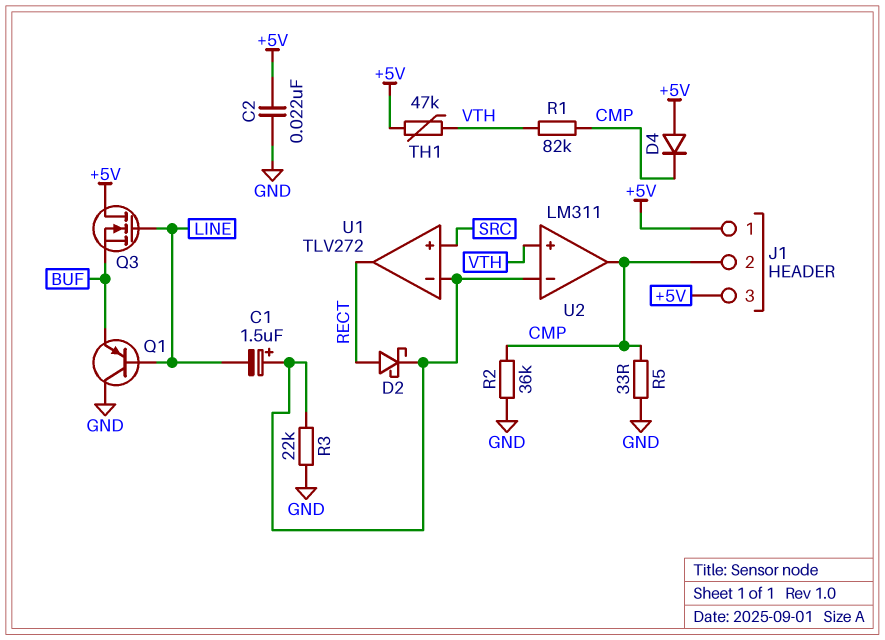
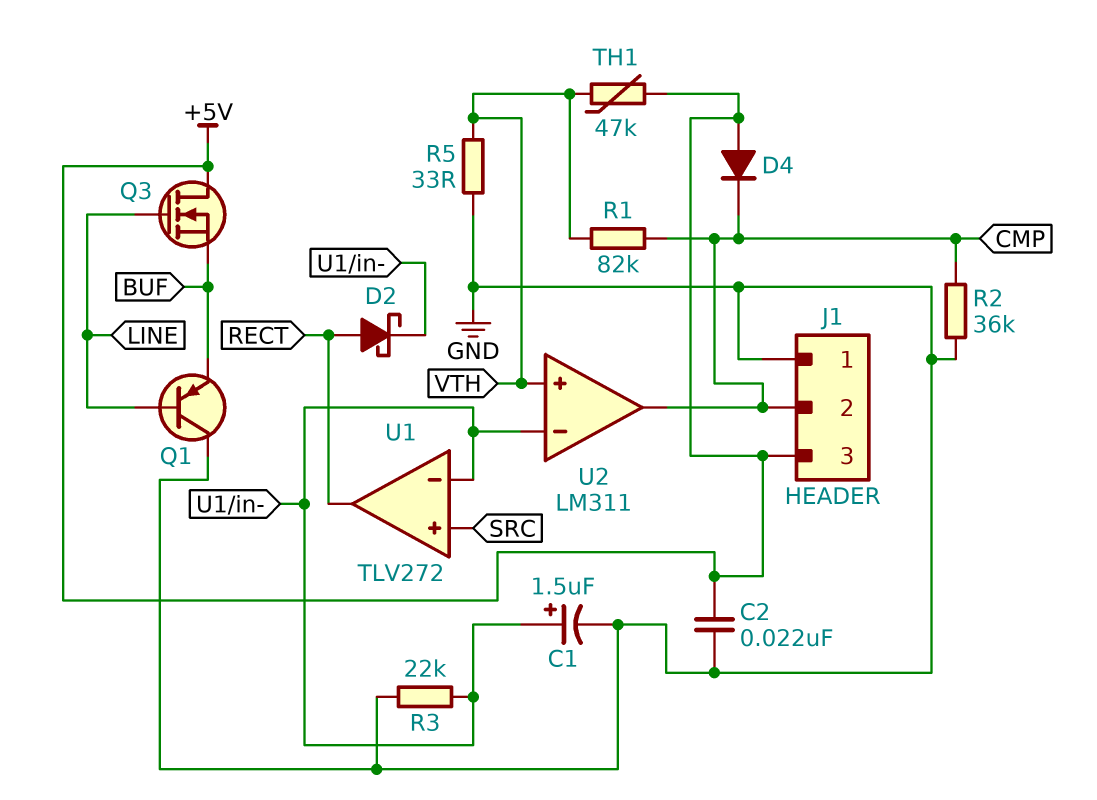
C1: 1.5uF (plus U1/in-, minus LINE) -> 1.5uF (plus U1/in-, minus GND)
J1 pin 1: +5V -> GND
R5: 33 (CMP, GND) -> 33 (GND, VTH)

